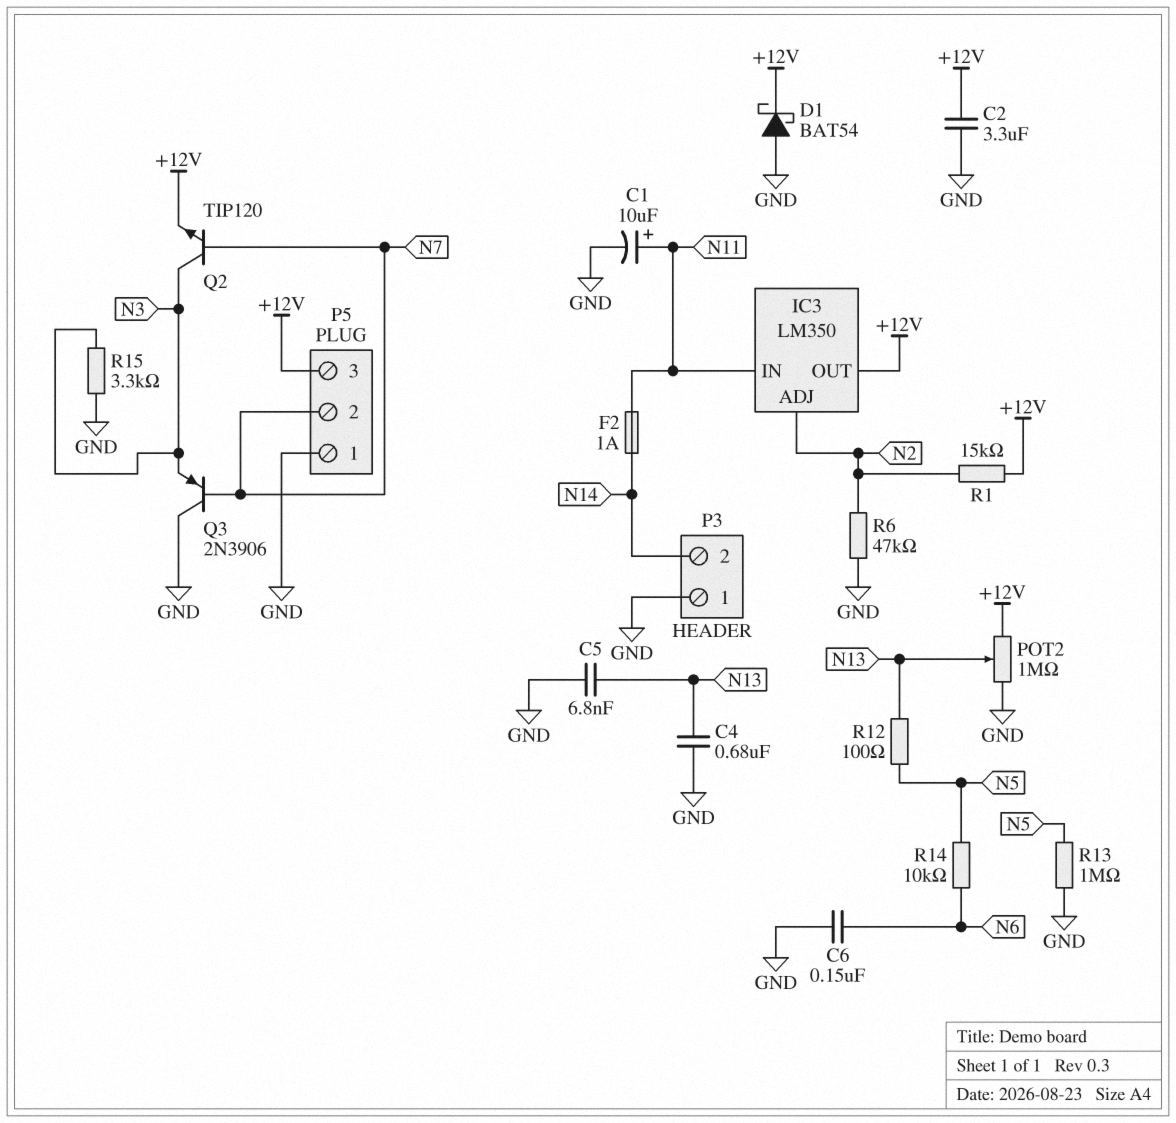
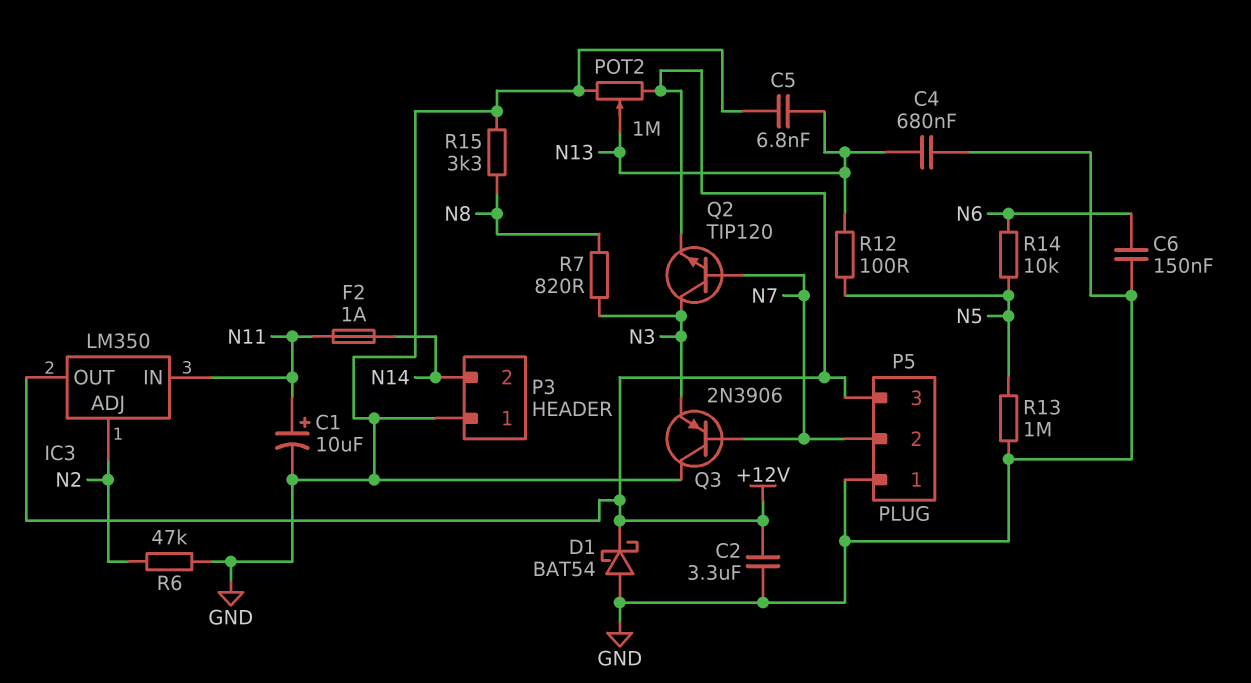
R1: 15k (+12V, N2) -> none
R7: none -> 820 (N3, N8)
R15: 3.3k (GND, N3) -> 3.3k (GND, N8)

